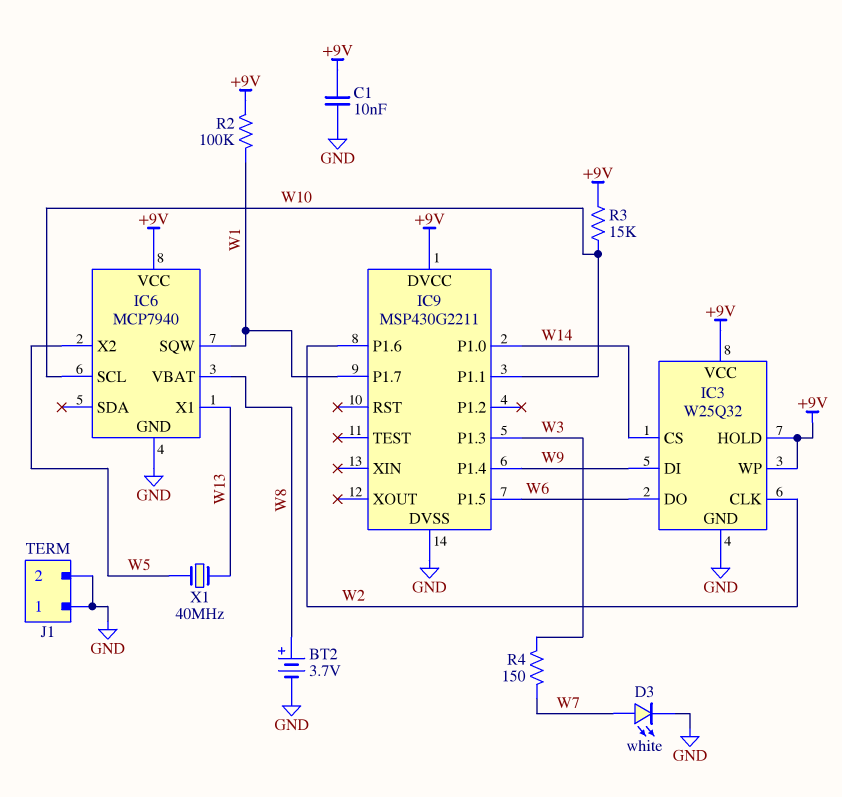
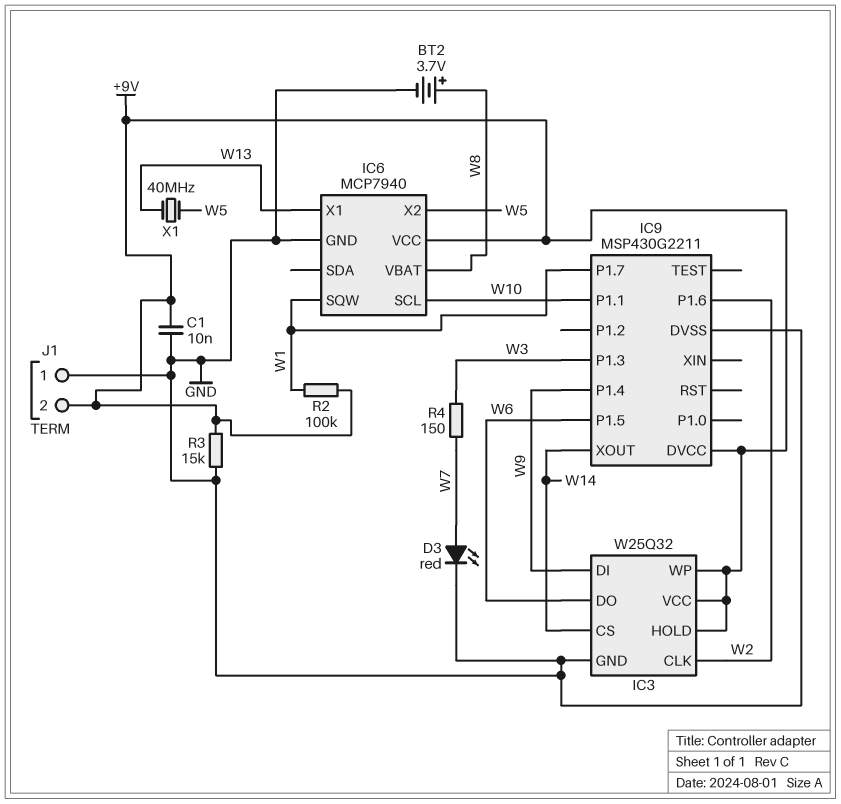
D3: LED white (A W7, K GND) -> LED red (A W7, K GND)
IC9 pin P1.0: W14 -> none
IC9 pin XOUT: none -> W14
J1 pin 2: GND -> +9V
R3: 15k (+9V, W10) -> 15k (+9V, GND)

